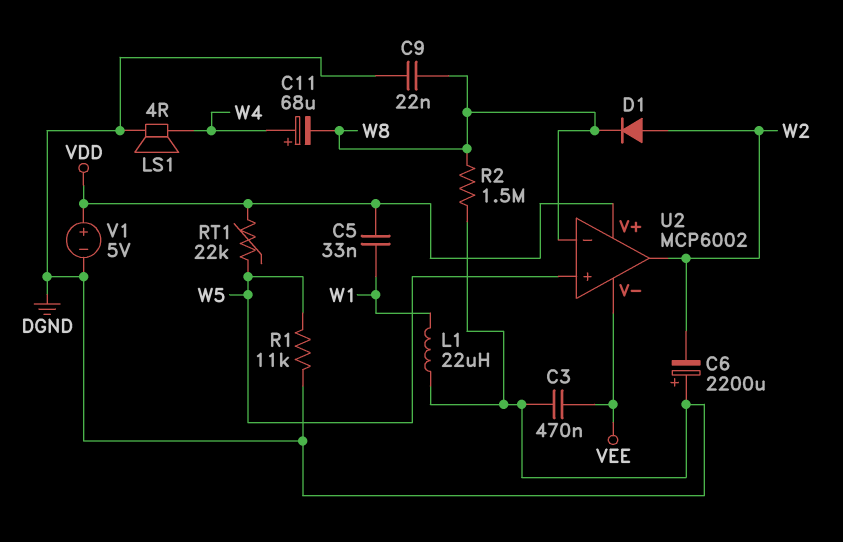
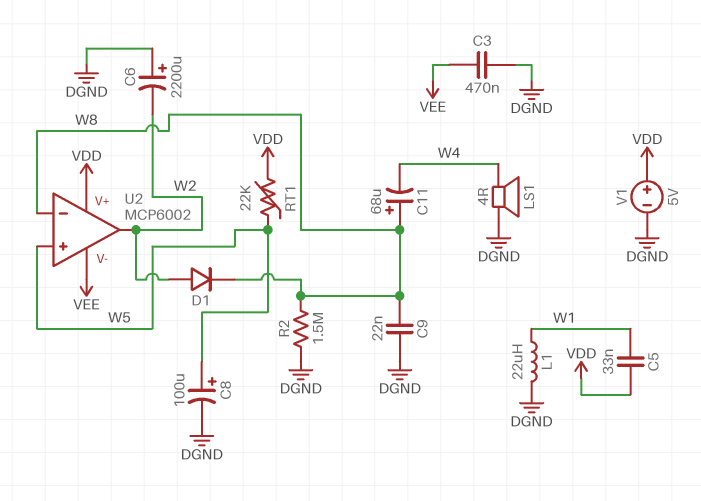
C8: none -> 100uF (plus W5, minus DGND)
C11: 68uF (plus W4, minus W8) -> 68uF (plus W8, minus W4)
R1: 11k (DGND, W5) -> none

